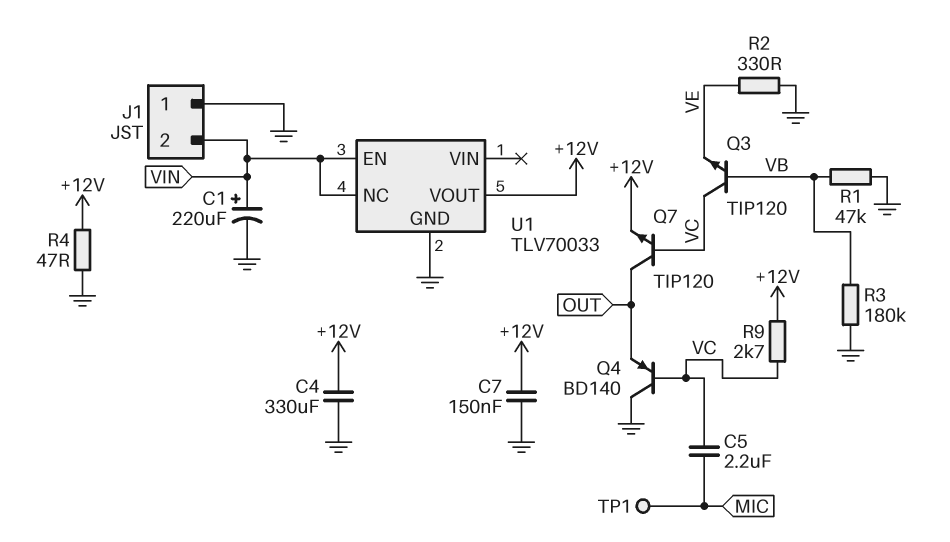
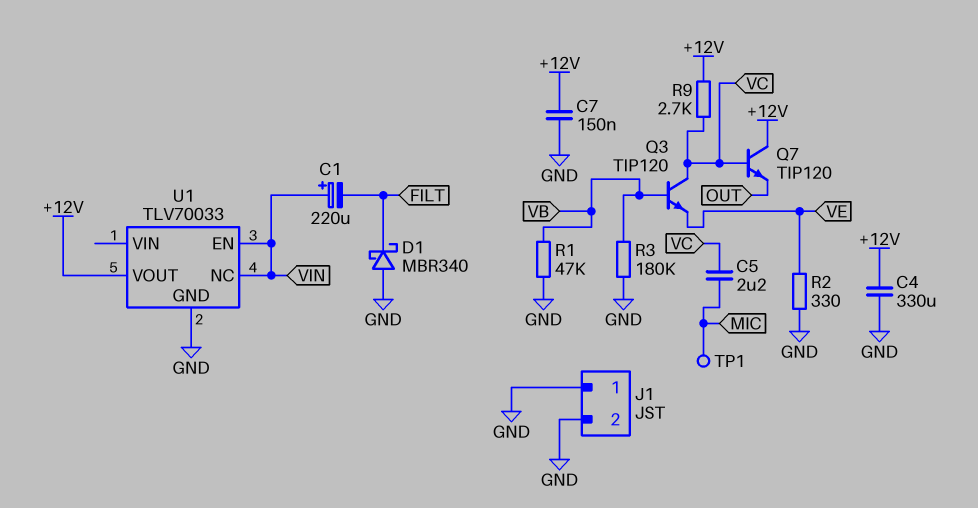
C1: 220uF (plus VIN, minus GND) -> 220uF (plus VIN, minus FILT)
D1: none -> schottky MBR340 (A GND, K FILT)
J1 pin 2: VIN -> GND
Q4: PNP BD140 (B VC, C GND, E OUT) -> none
Q7: NPN TIP120 (B VC, C OUT, E +12V) -> NPN TIP120 (B VC, C +12V, E OUT)
R4: 47 (+12V, GND) -> none

